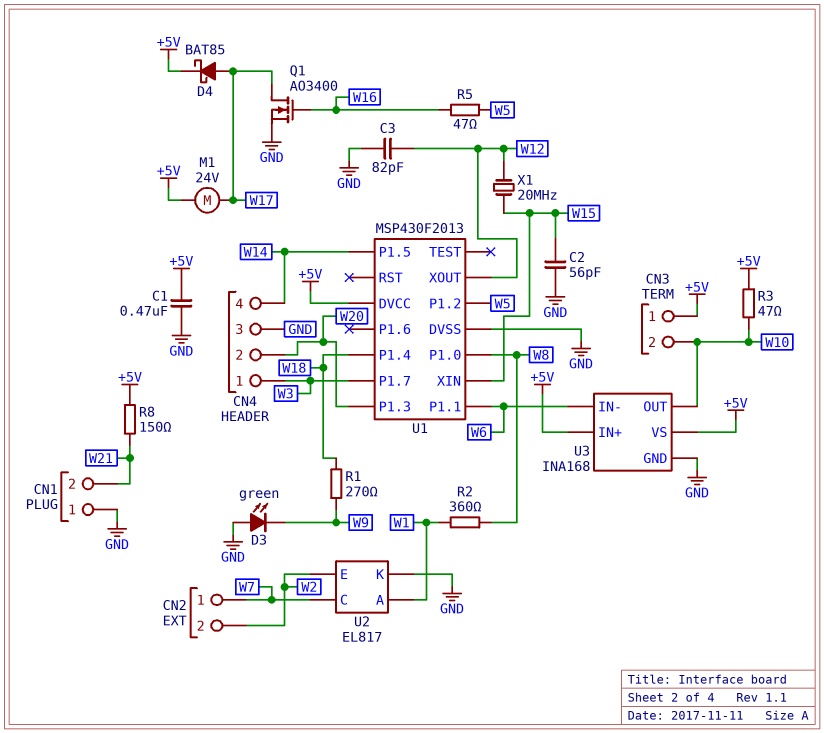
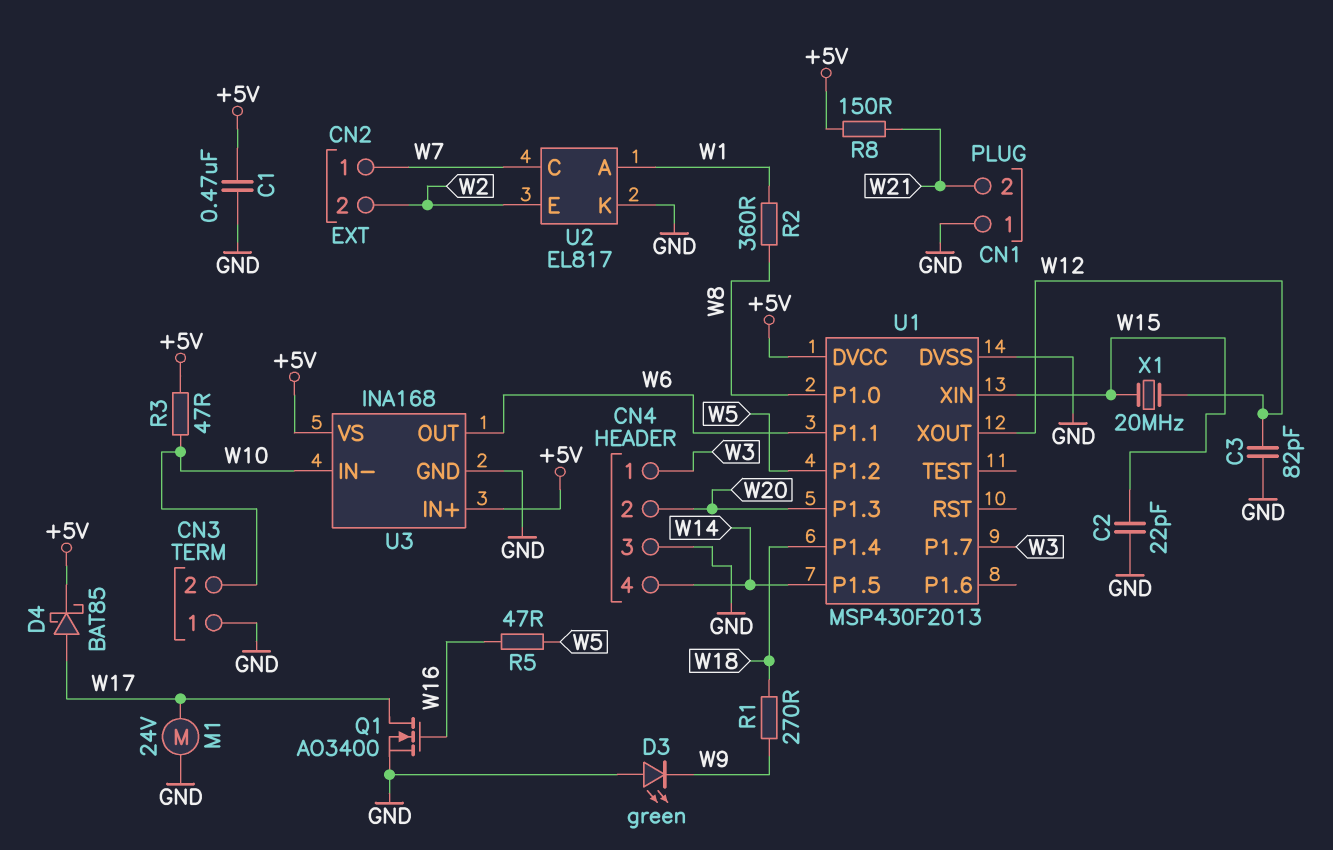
C2: 56pF (GND, W15) -> 22pF (GND, W15)
CN3 pin 1: +5V -> GND
M1: motor 24V (+5V, W17) -> motor 24V (GND, W17)
U3 pin IN-: W6 -> W10
U3 pin OUT: W10 -> W6

